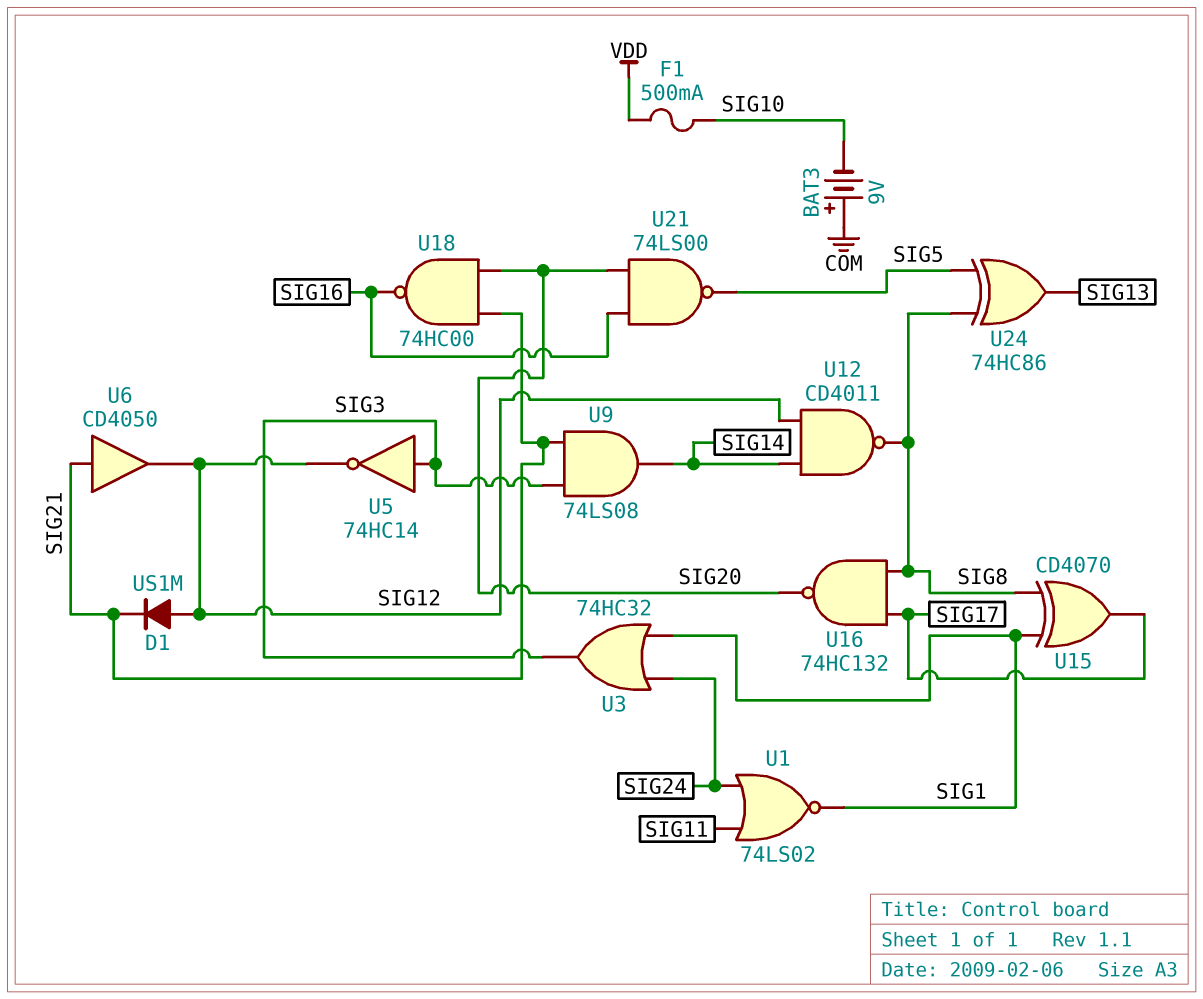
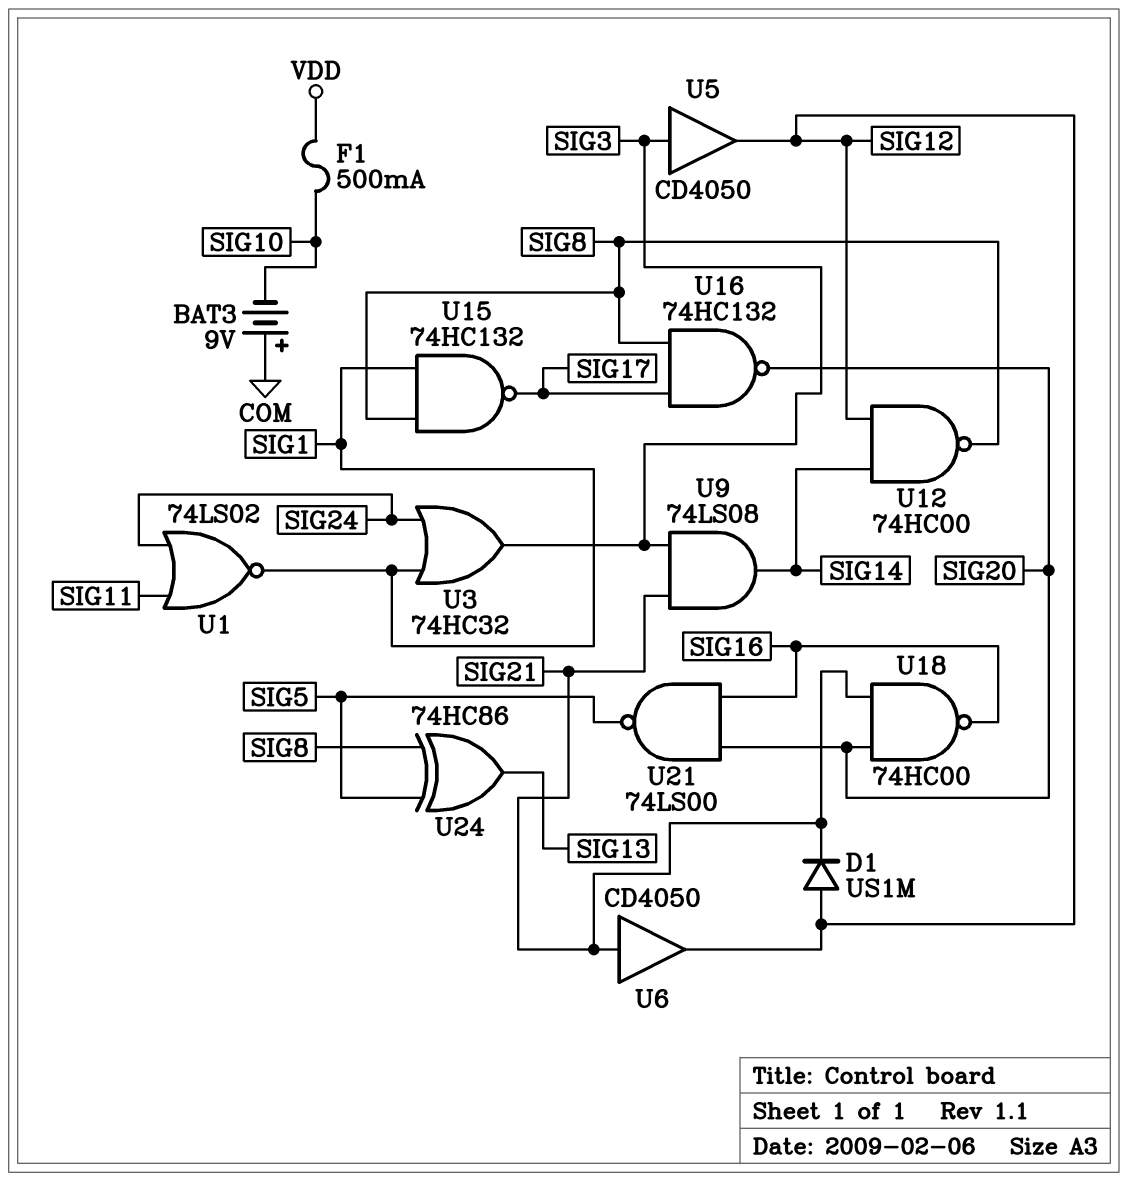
U5: NOT 74HC14 (in SIG3, out SIG12) -> buffer CD4050 (in SIG3, out SIG12)
U12: NAND CD4011 (in SIG12, in SIG14, out SIG8) -> NAND 74HC00 (in SIG12, in SIG14, out SIG8)
U15: XOR CD4070 (in SIG1, in SIG8, out SIG17) -> NAND 74HC132 (in SIG1, in SIG8, out SIG17)

